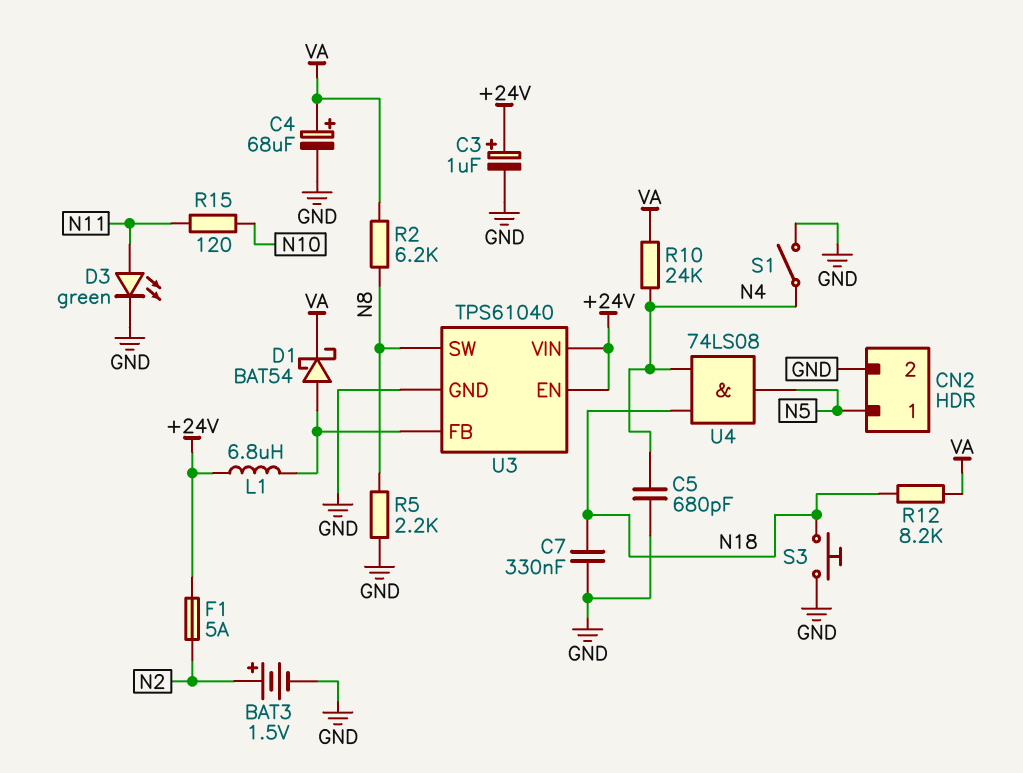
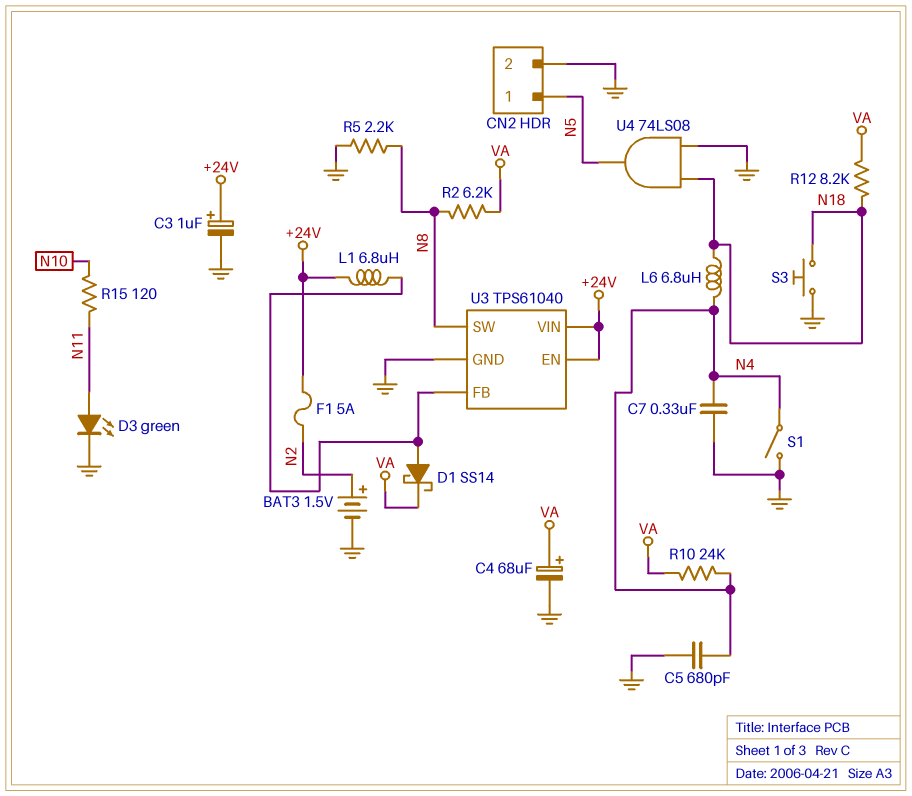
C7: 330nF (GND, N18) -> 330nF (GND, N4)
D1: schottky BAT54 (A U3/FB, K VA) -> schottky SS14 (A U3/FB, K VA)
L6: none -> 6.8uH (N4, N18)
U4: AND 74LS08 (in N4, in N18, out N5) -> AND 74LS08 (in GND, in N18, out N5)

